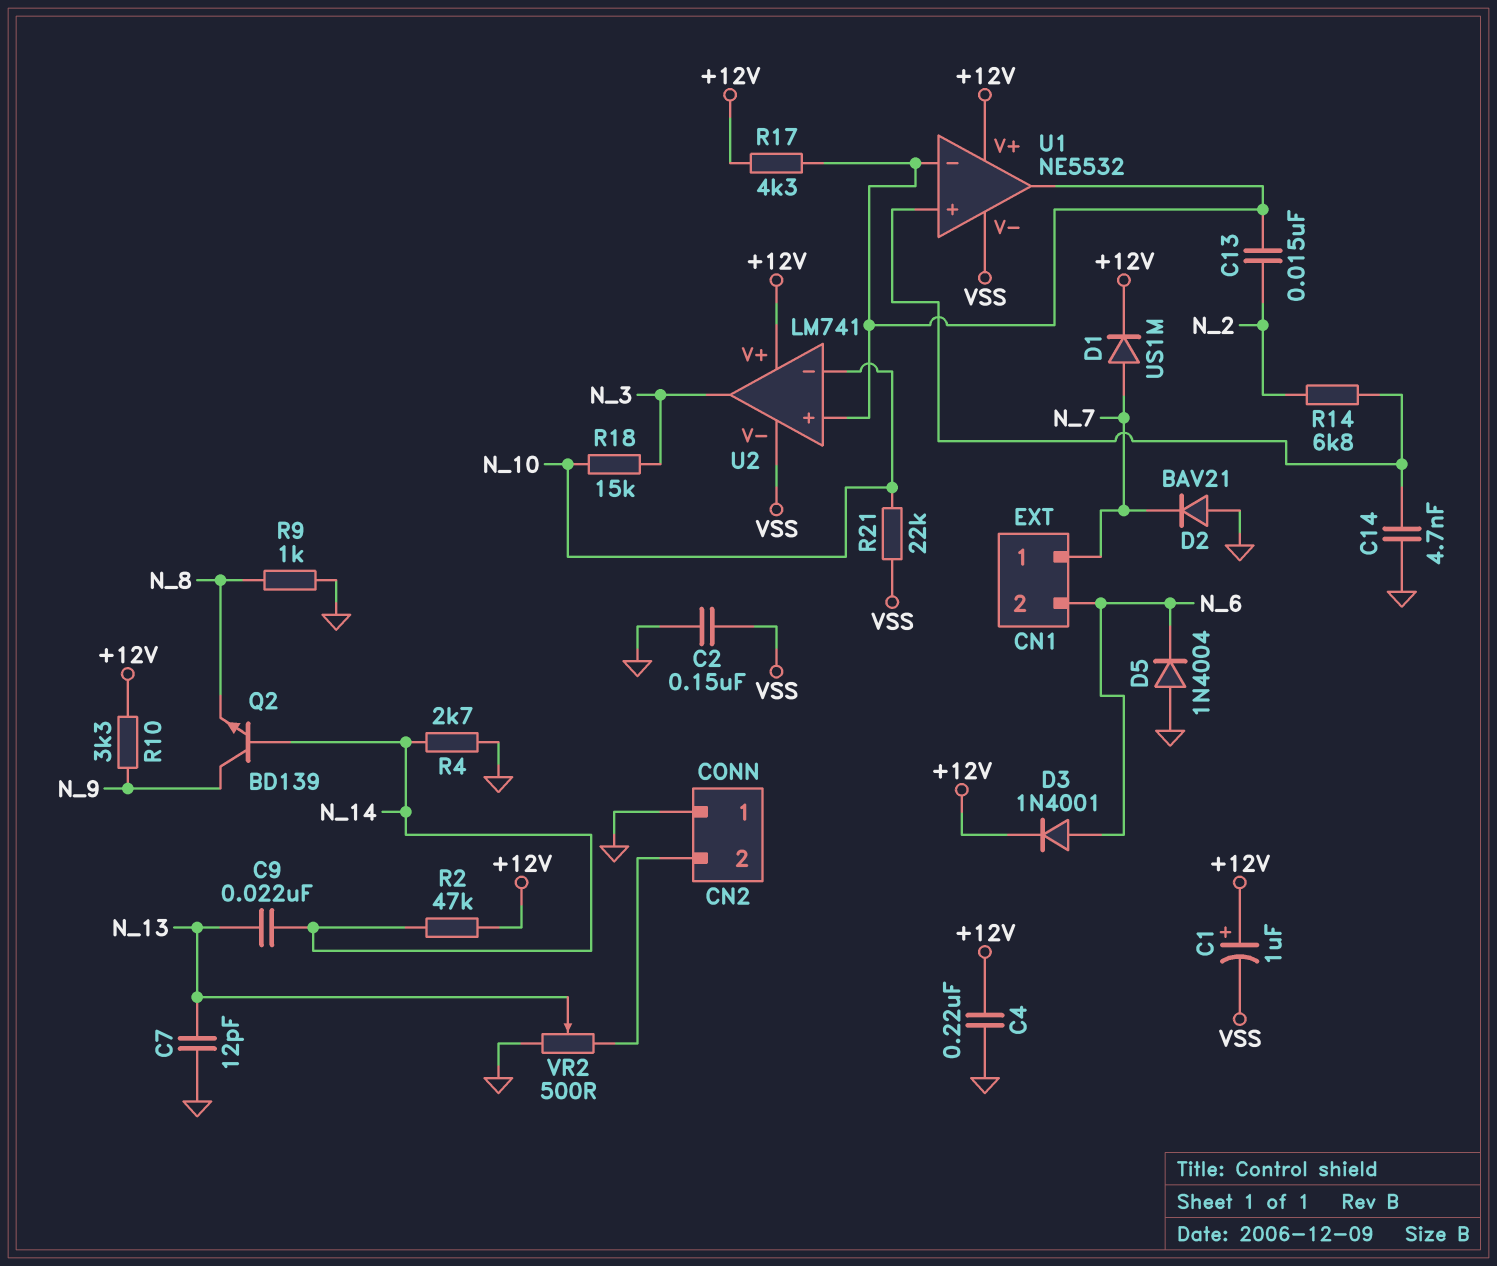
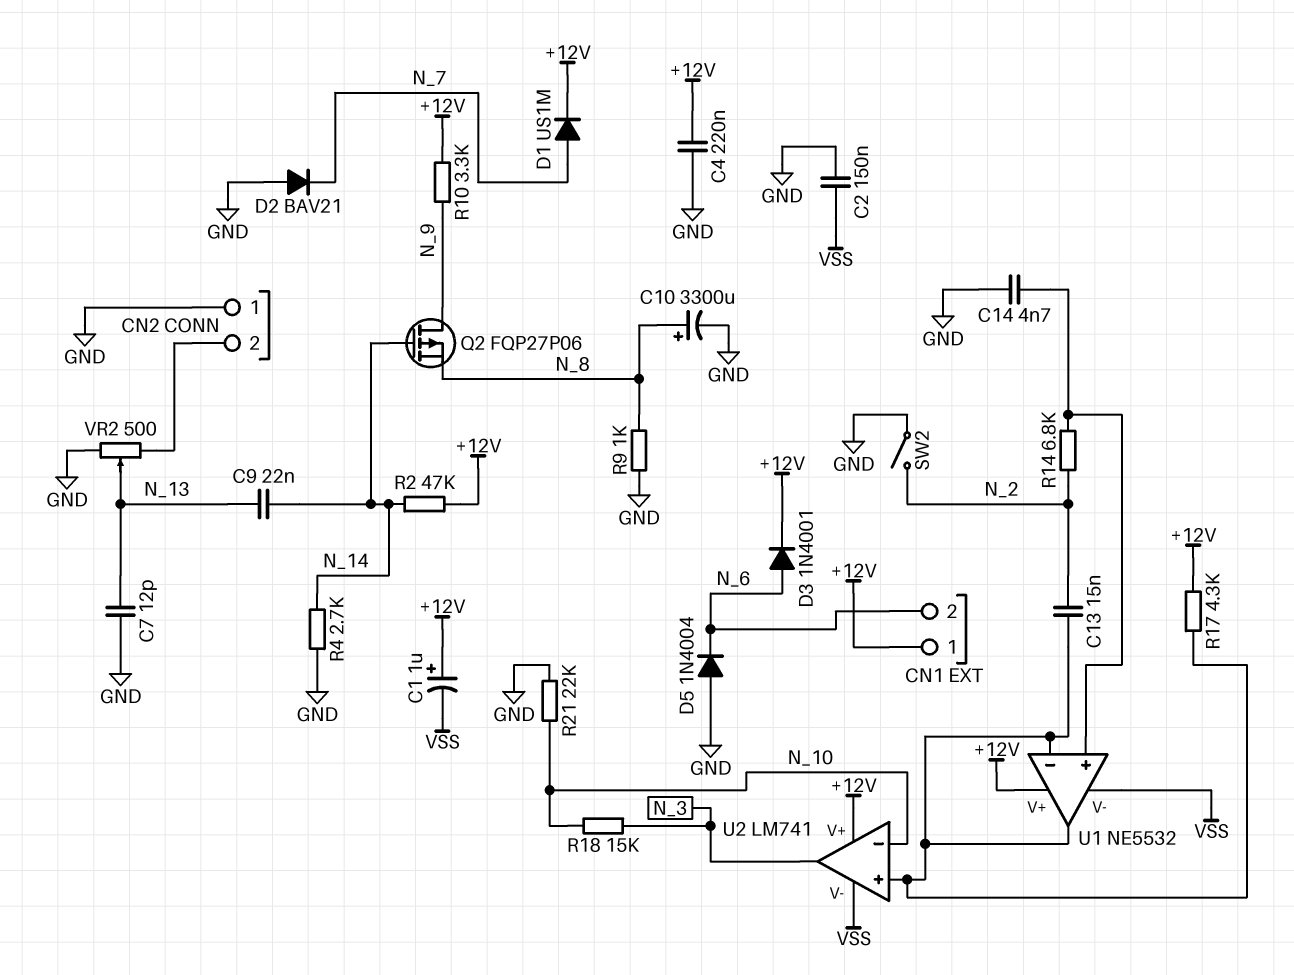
C10: none -> 3300uF (plus N_8, minus GND)
CN1 pin 1: N_7 -> +12V
Q2: NPN BD139 (B N_14, C N_9, E N_8) -> PMOS FQP27P06 (G N_14, D N_9, S N_8)
R21: 22k (N_10, VSS) -> 22k (GND, N_10)
SW2: none -> switch (GND, N_2)

